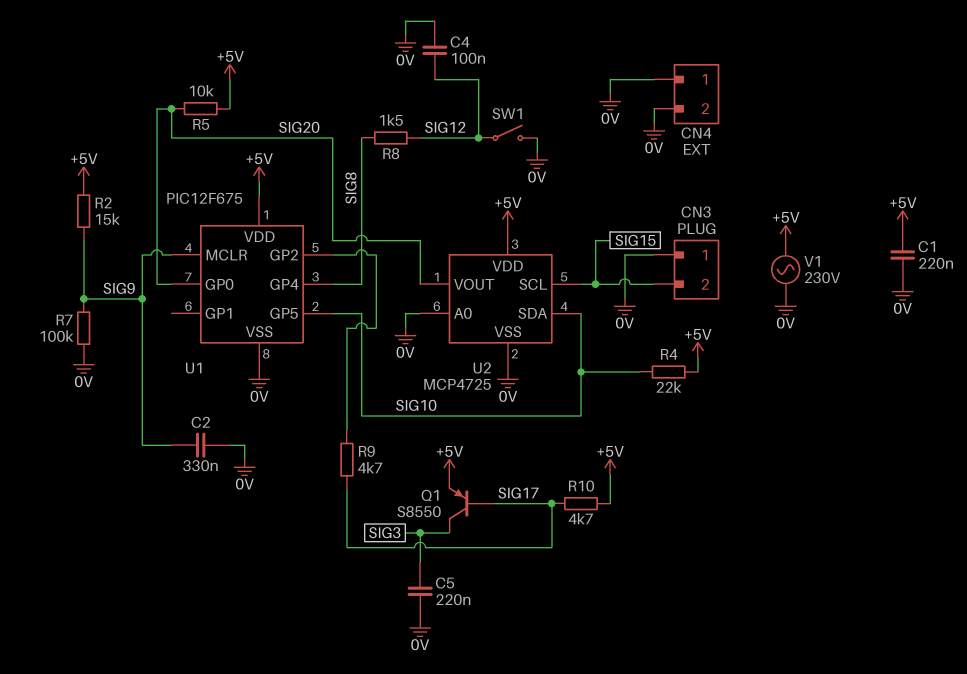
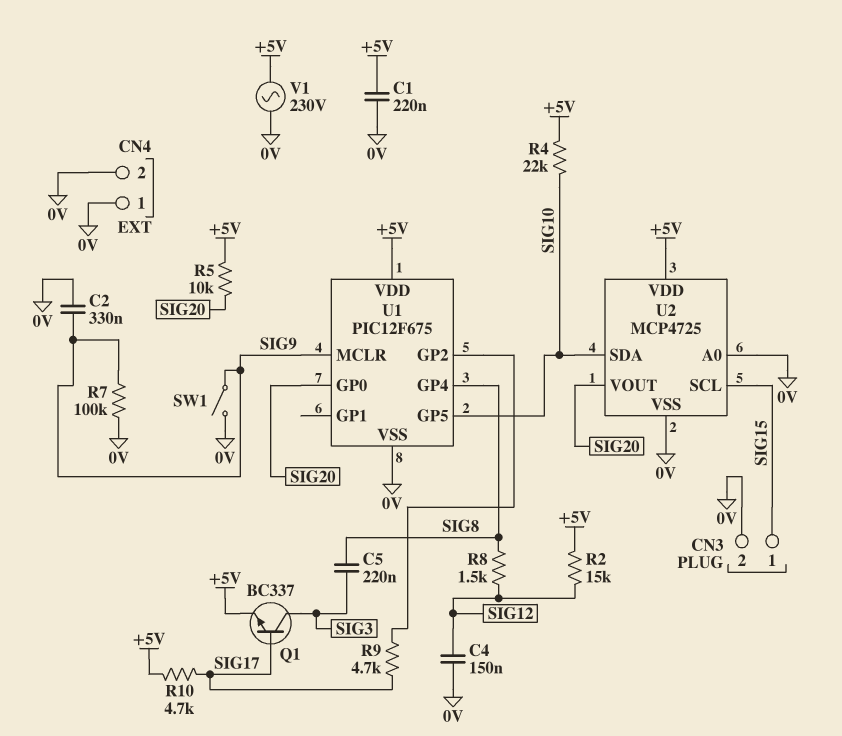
C4: 100nF (0V, SIG12) -> 150nF (0V, SIG12)
C5: 220nF (0V, SIG3) -> 220nF (SIG3, SIG8)
CN3 pin 1: 0V -> SIG15
CN3 pin 2: SIG15 -> 0V
Q1: PNP S8550 (B SIG17, C SIG3, E +5V) -> NPN BC337 (B SIG17, C SIG3, E +5V)
R2: 15k (+5V, SIG9) -> 15k (+5V, SIG12)
SW1: switch (0V, SIG12) -> switch (0V, SIG9)

